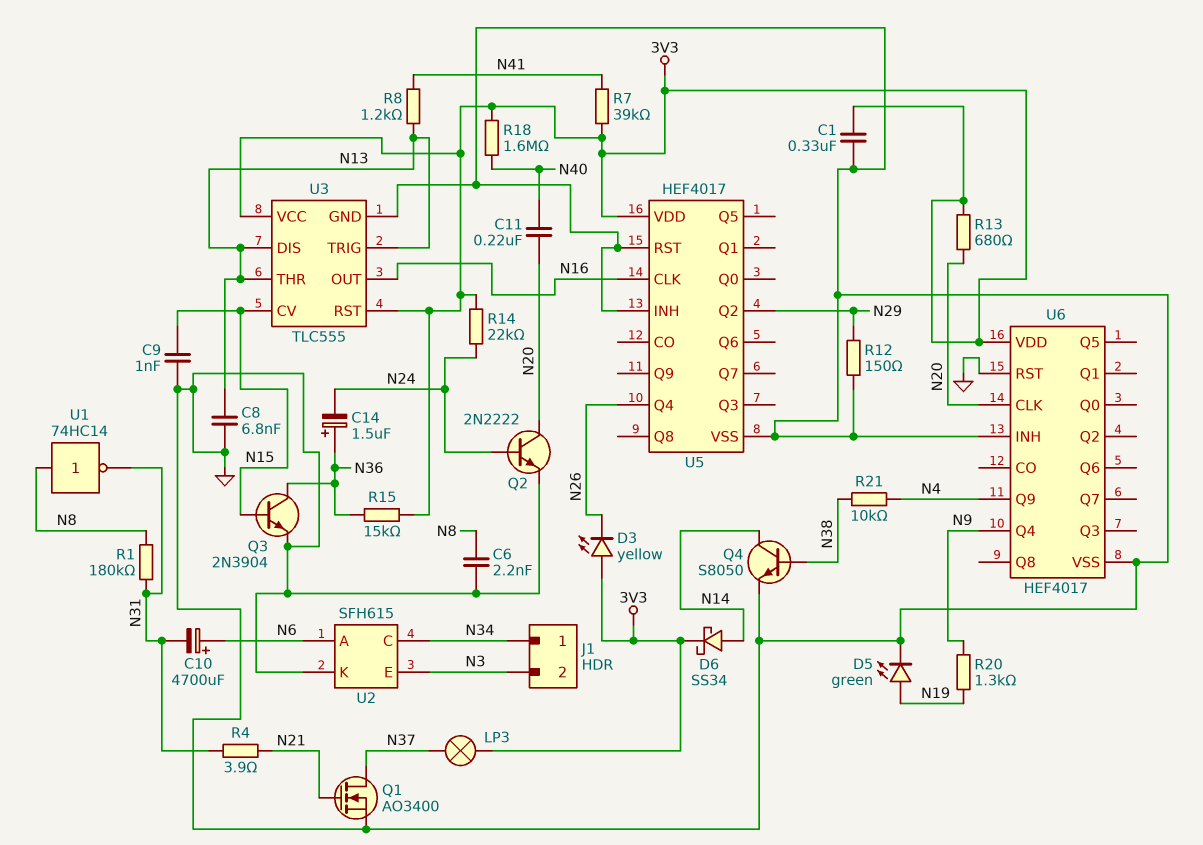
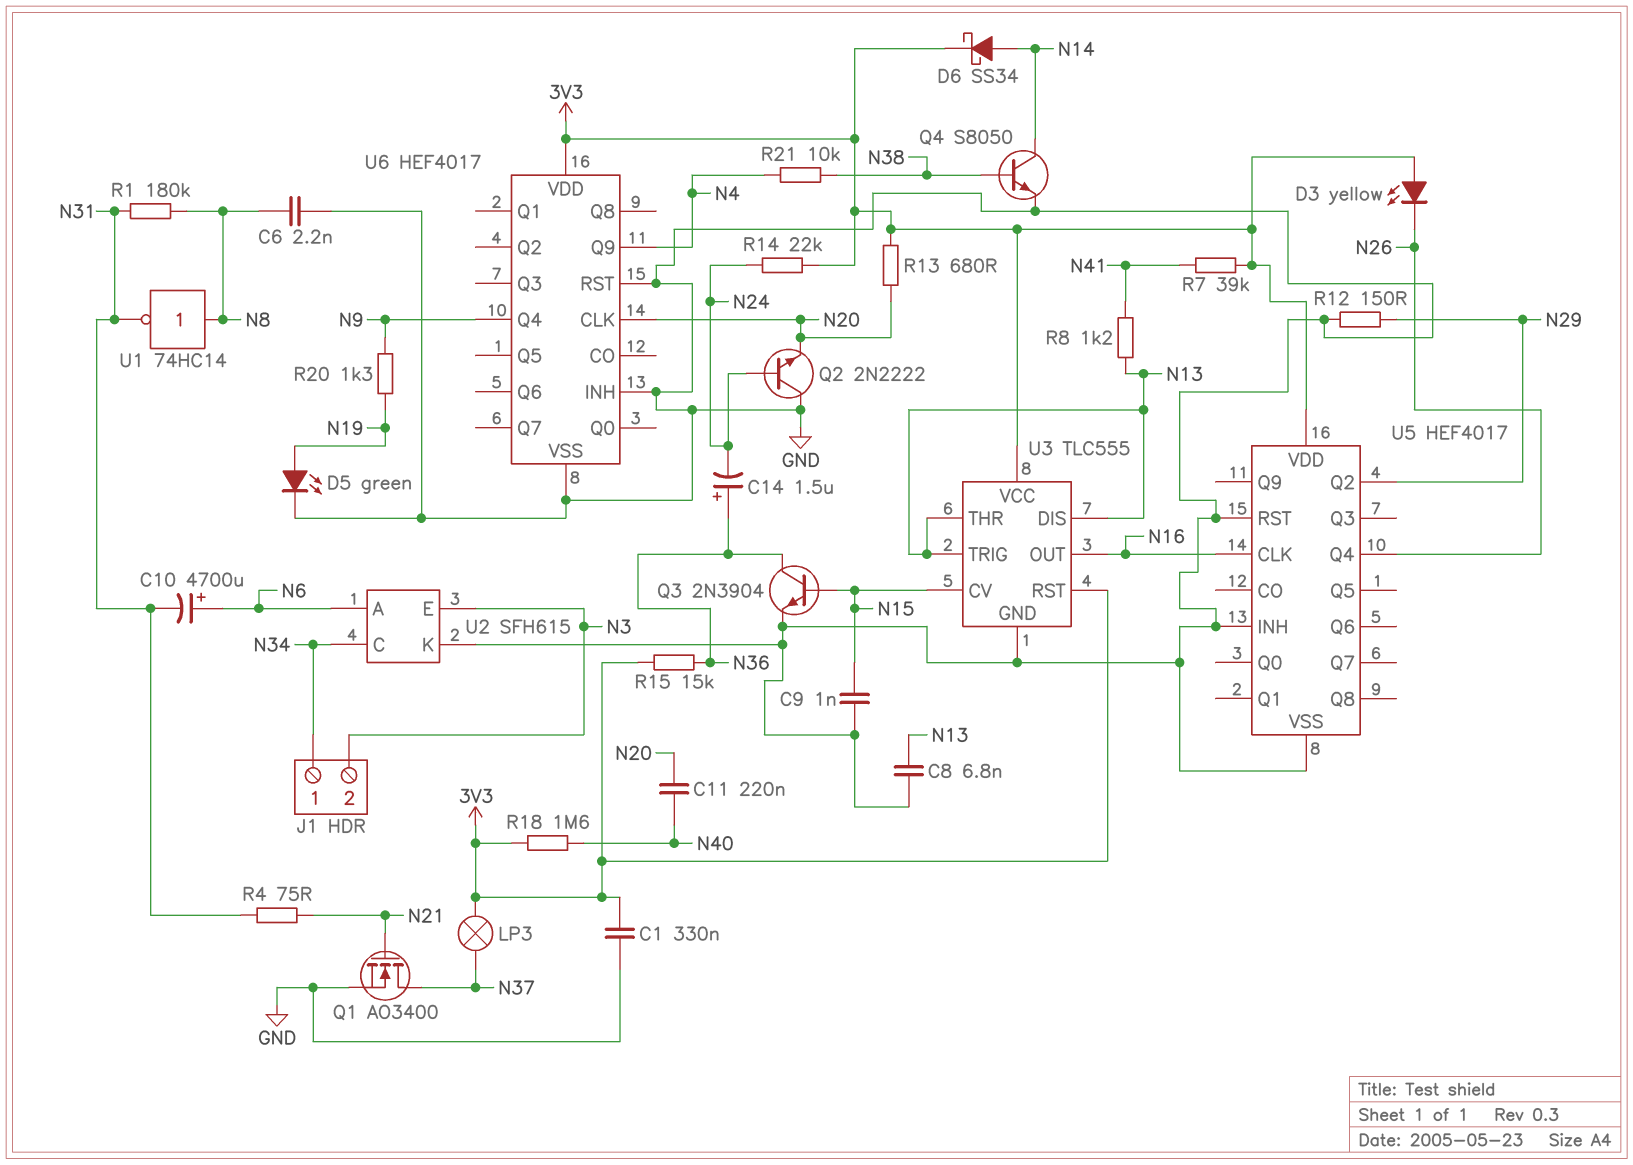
Q2: NPN 2N2222 (B N24, C N20, E GND) -> NPN 2N2222 (B N24, C GND, E N20)
R4: 3.9 (N21, N31) -> 75 (N21, N31)

